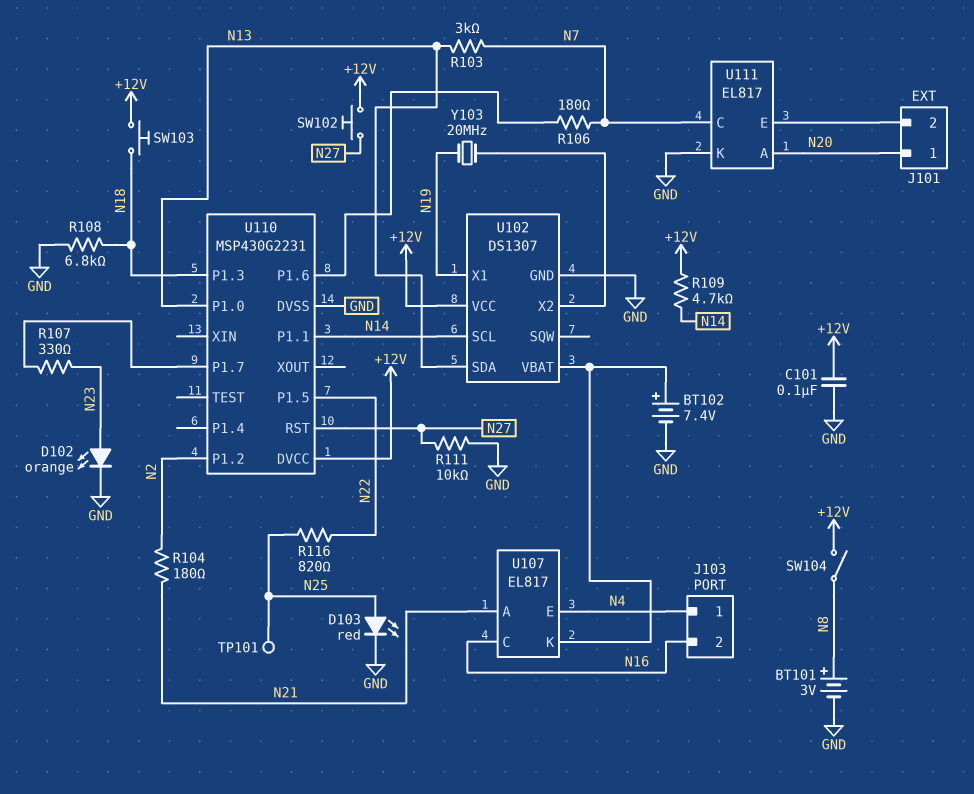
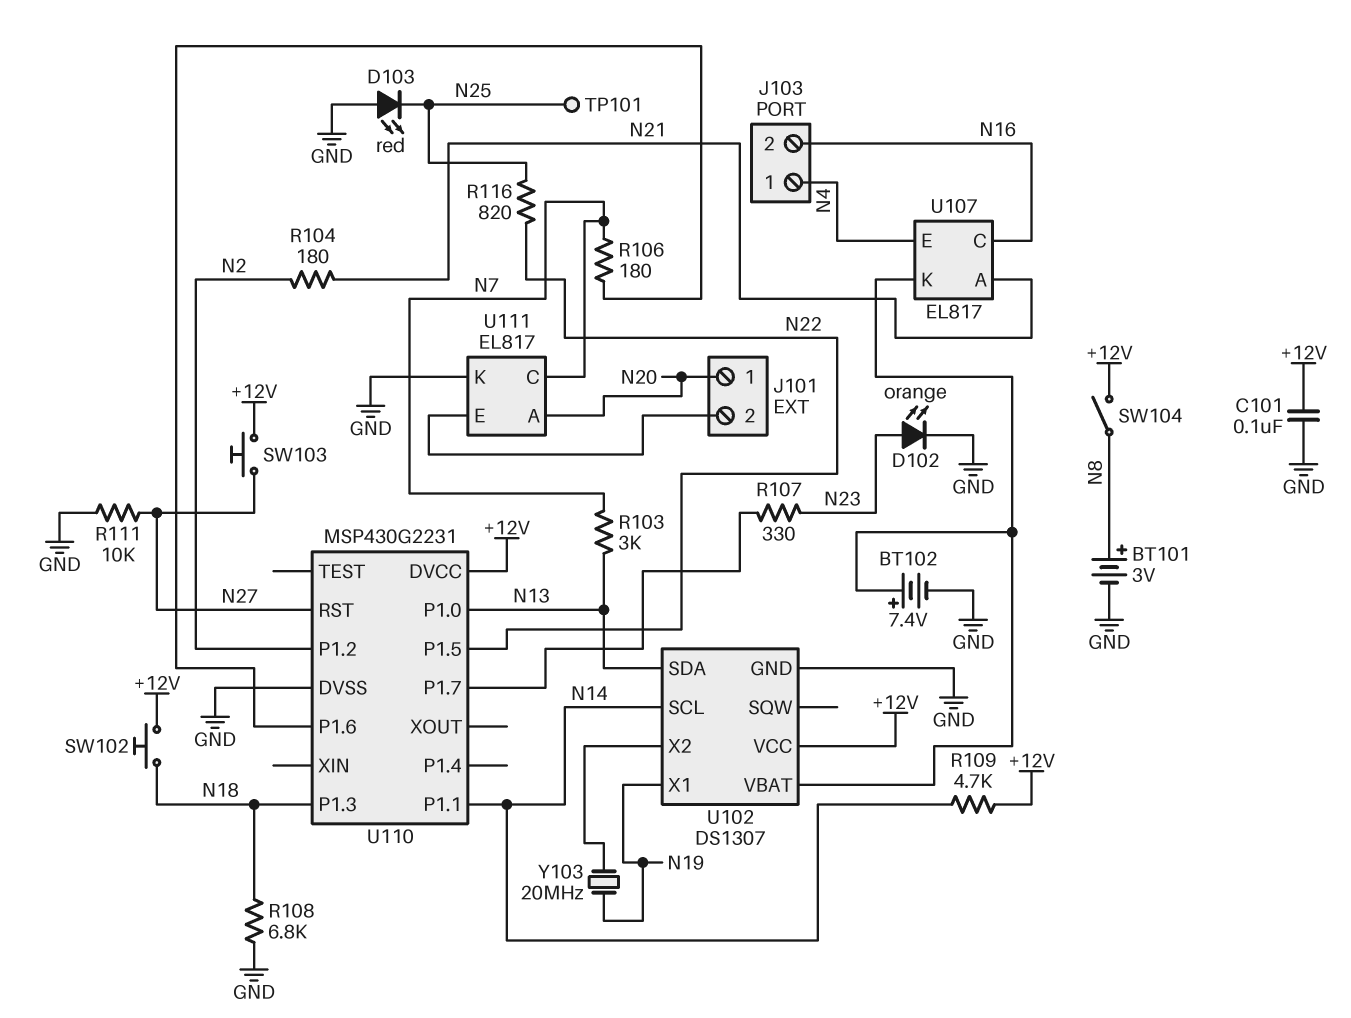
D103: LED red (A N25, K GND) -> LED red (A GND, K N25)
SW102: button (+12V, N27) -> button (+12V, N18)
SW103: button (+12V, N18) -> button (+12V, N27)

